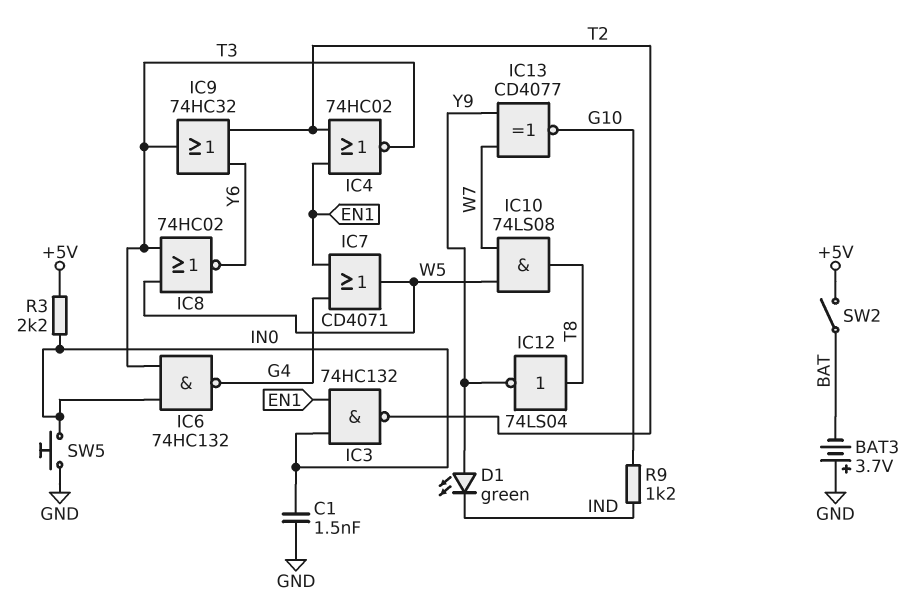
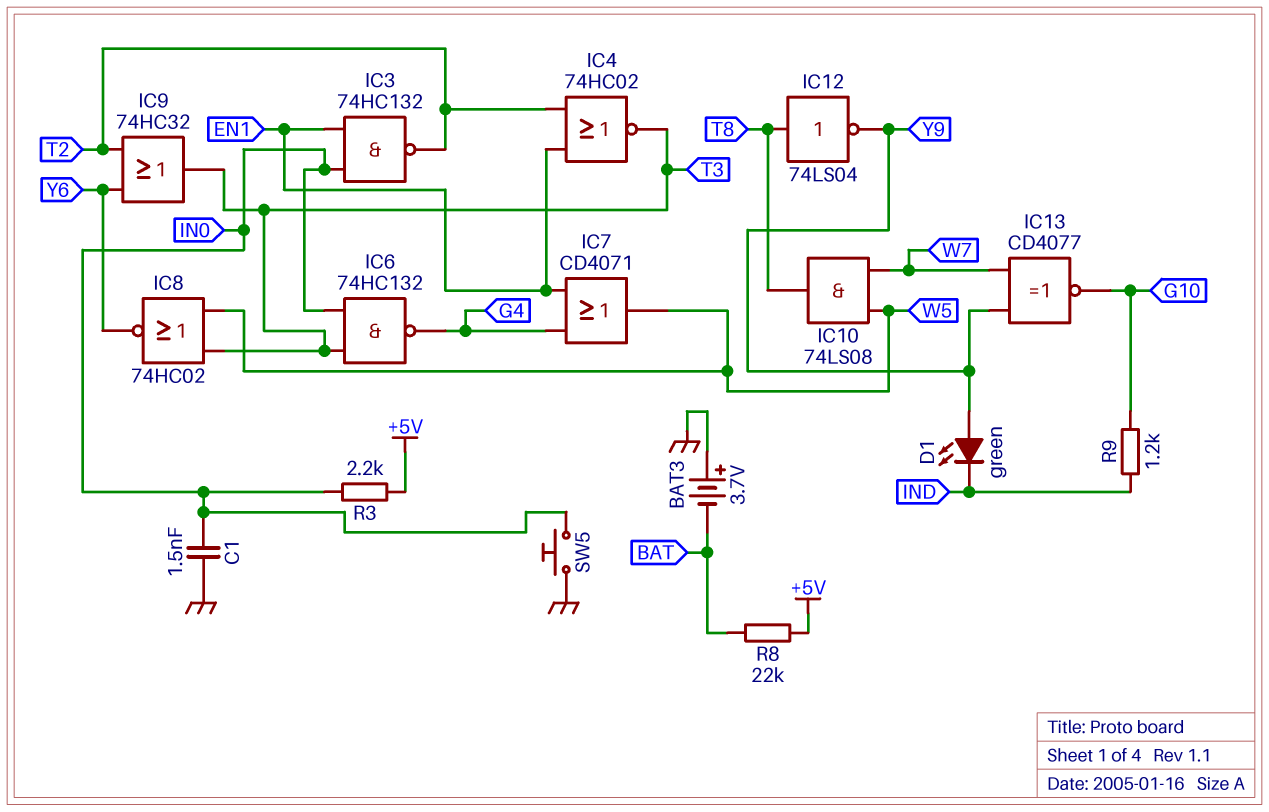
R8: none -> 22k (+5V, BAT)
SW2: switch (+5V, BAT) -> none

